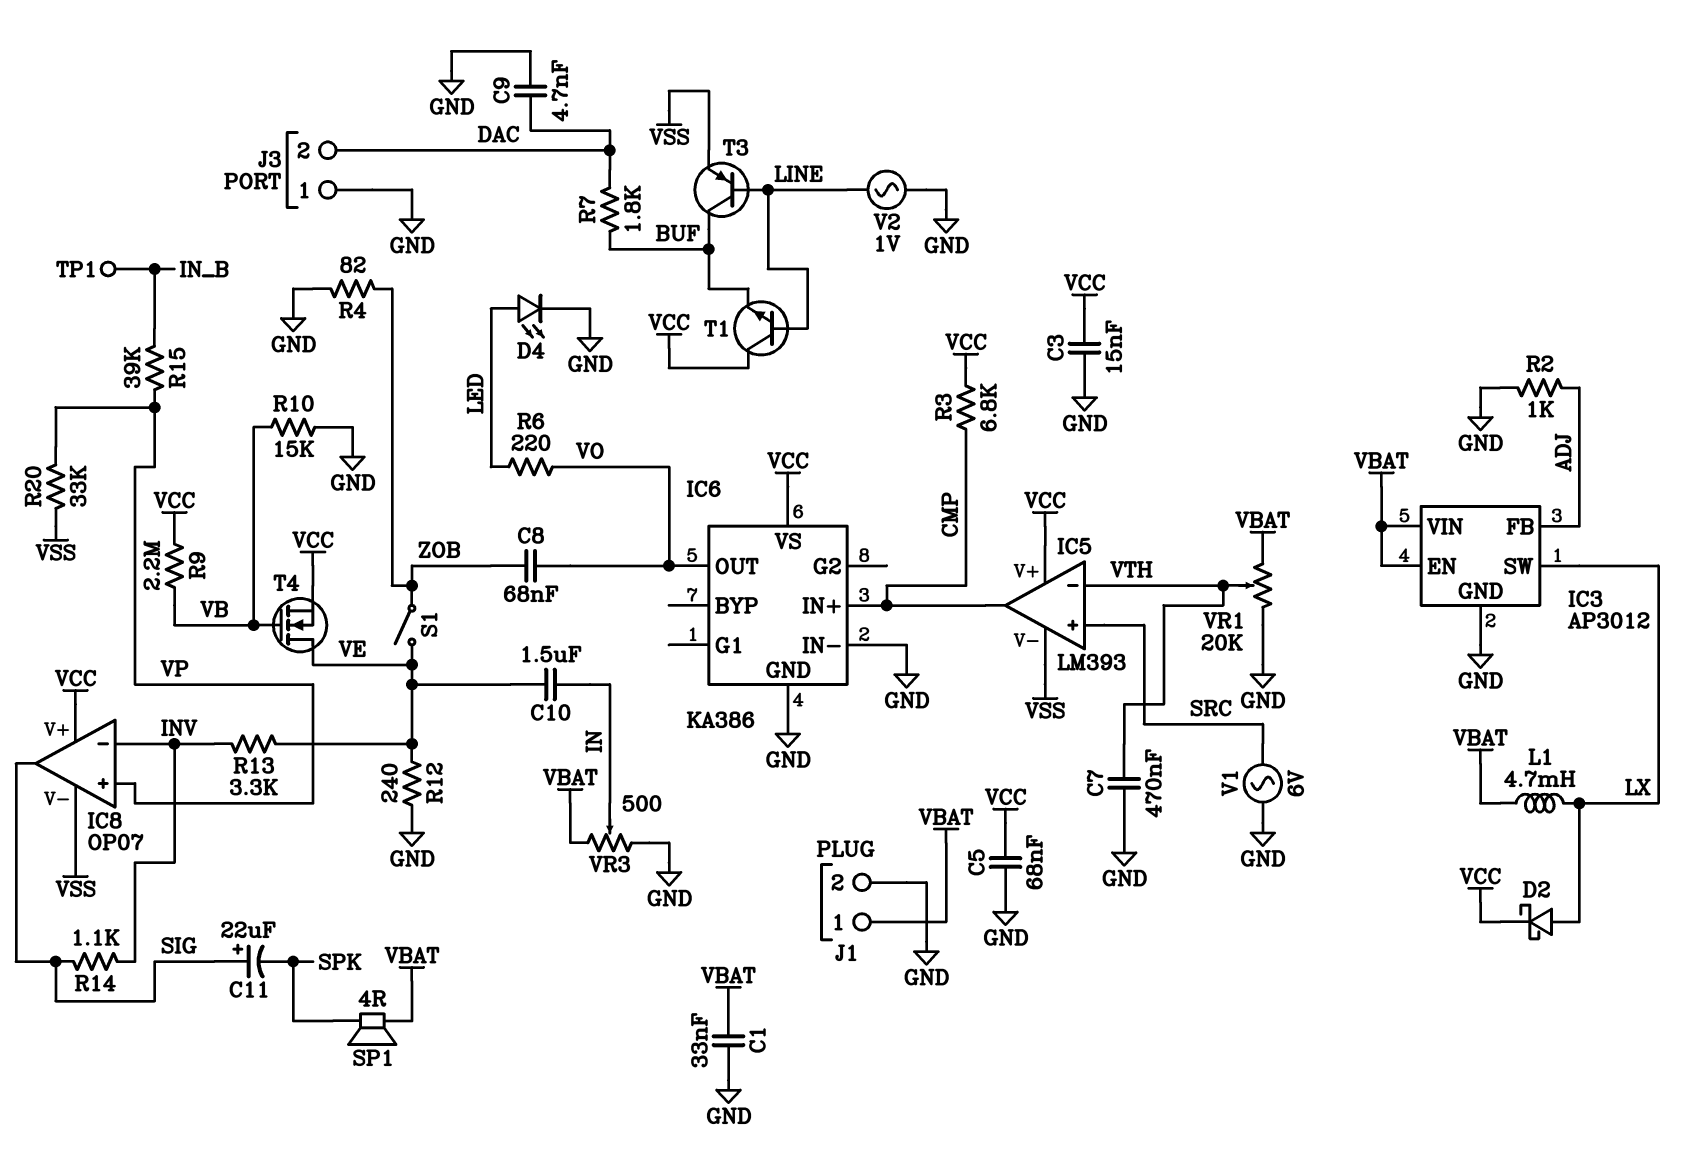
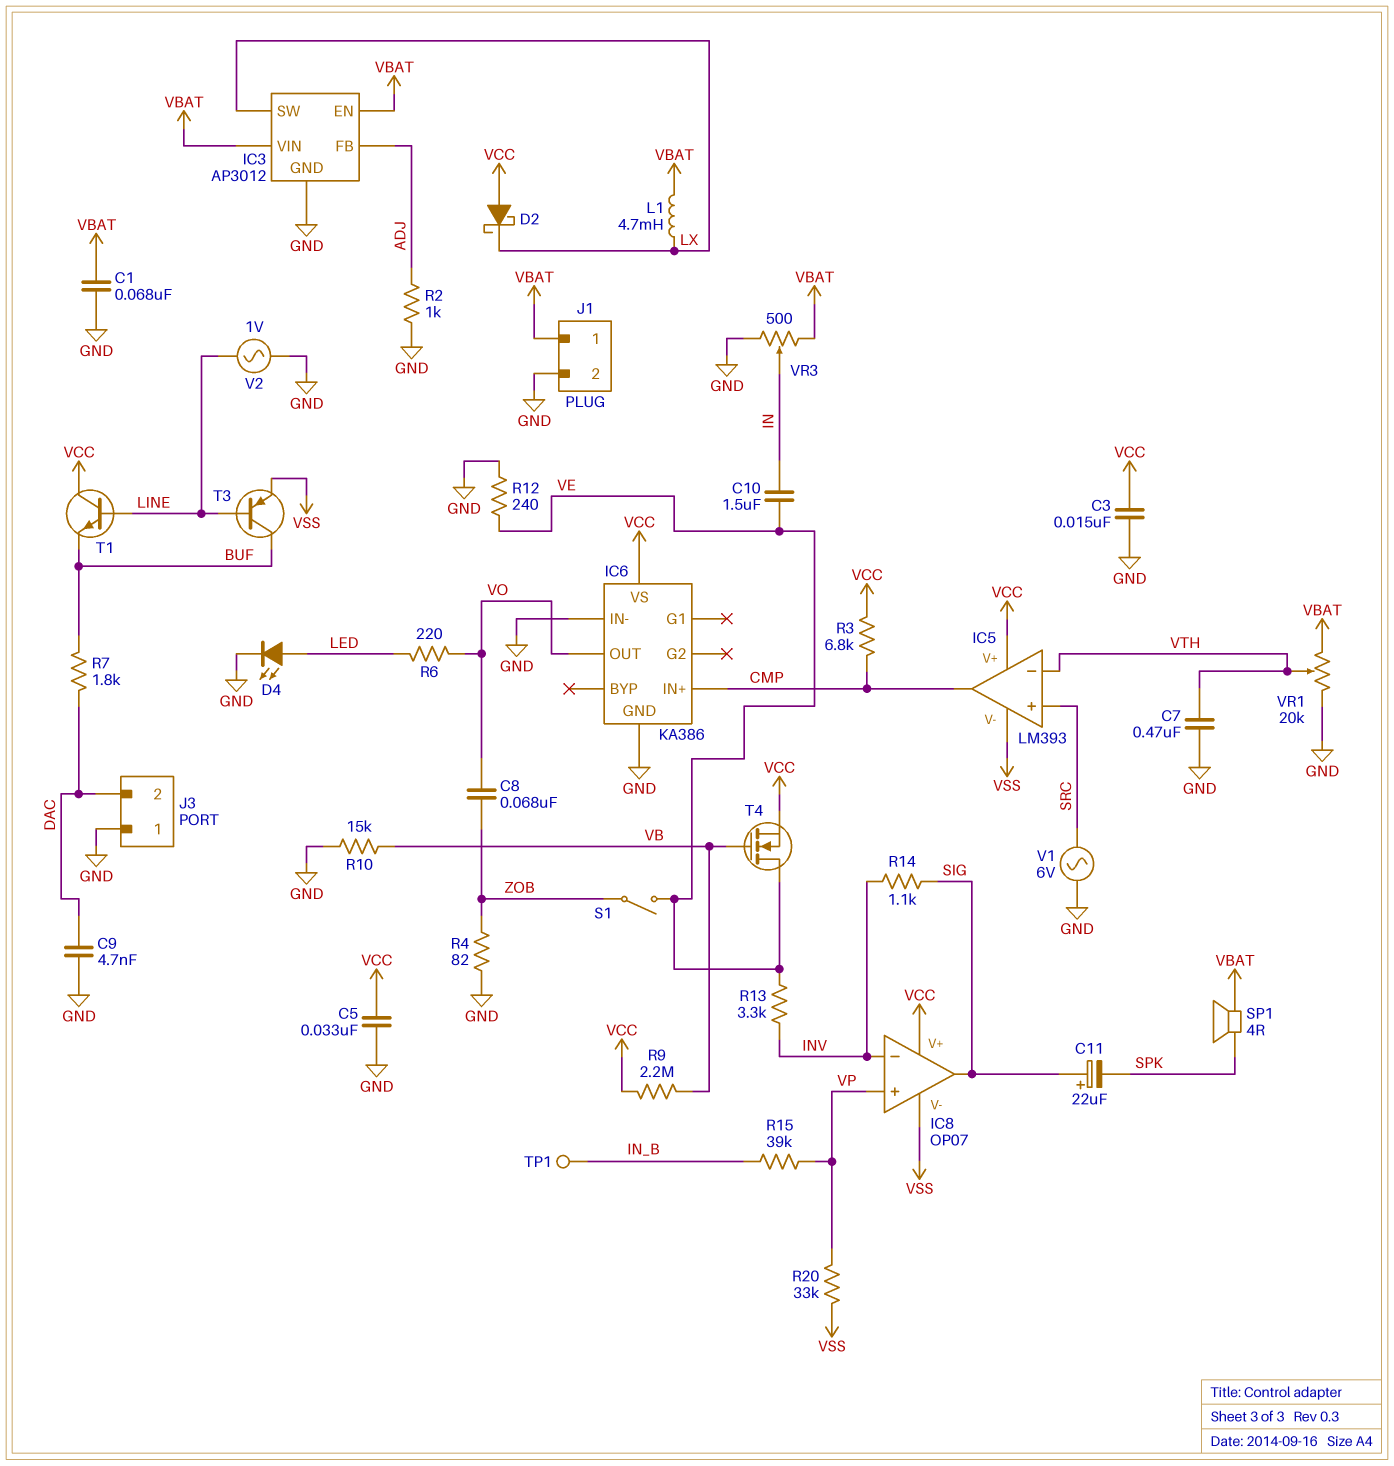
C1: 33nF (GND, VBAT) -> 68nF (GND, VBAT)
C5: 68nF (GND, VCC) -> 33nF (GND, VCC)
D2: schottky (A LX, K VCC) -> schottky (A VCC, K LX)

